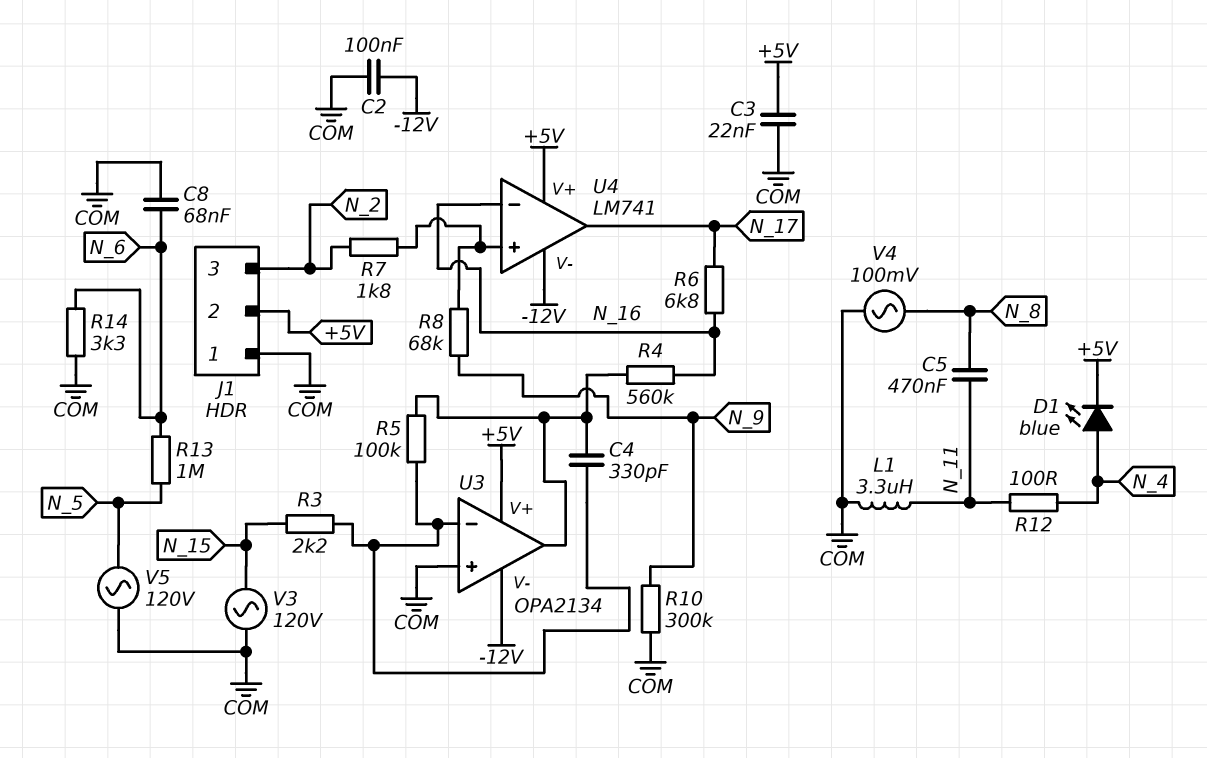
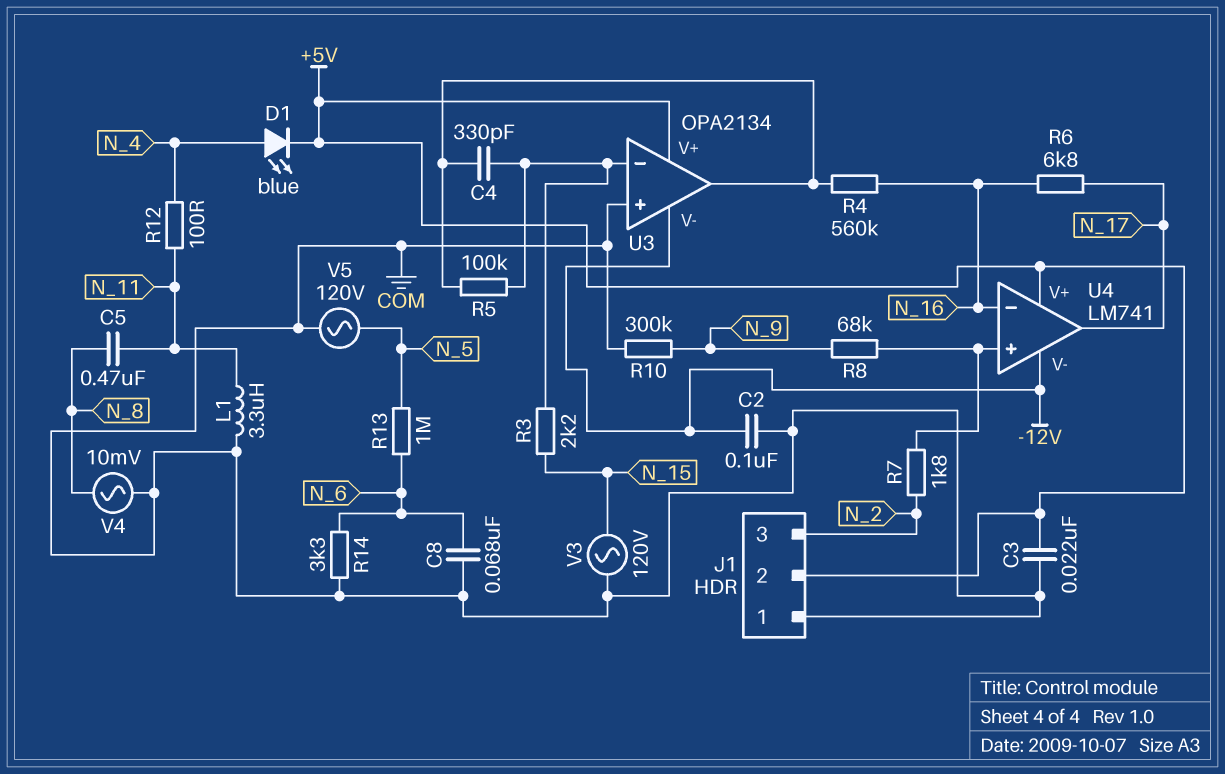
V4: AC 100mV (COM, N_8) -> AC 10mV (COM, N_8)

